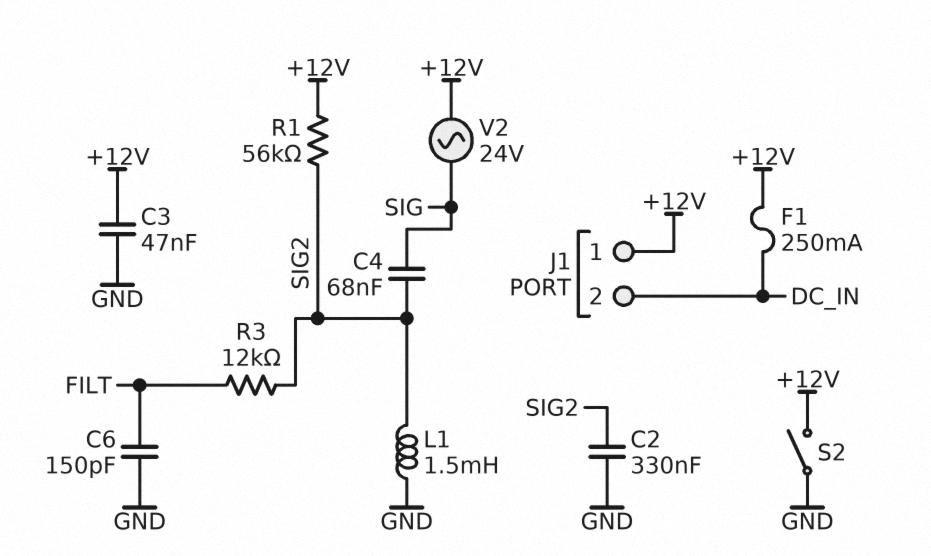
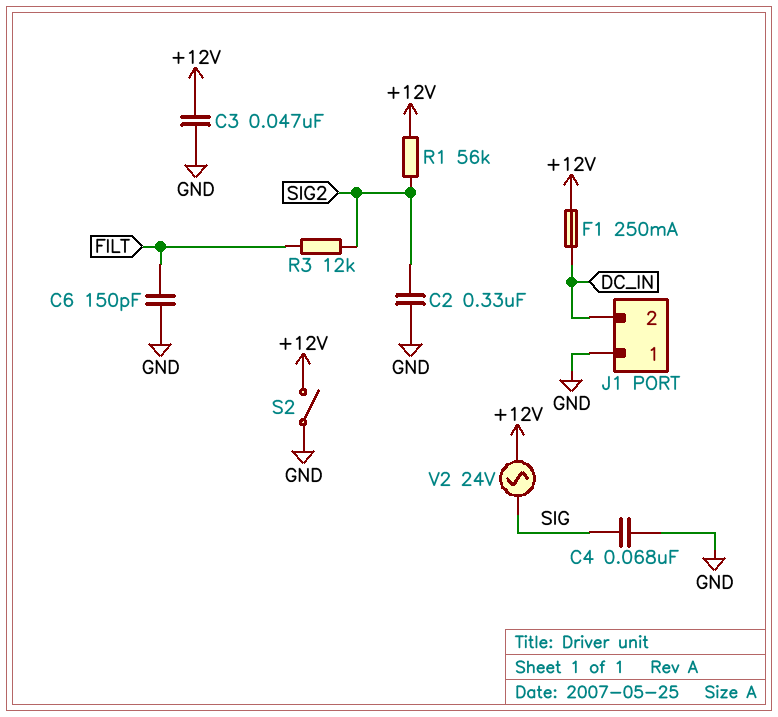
C4: 68nF (SIG, SIG2) -> 68nF (GND, SIG)
J1 pin 1: +12V -> GND
L1: 1.5mH (GND, SIG2) -> none

